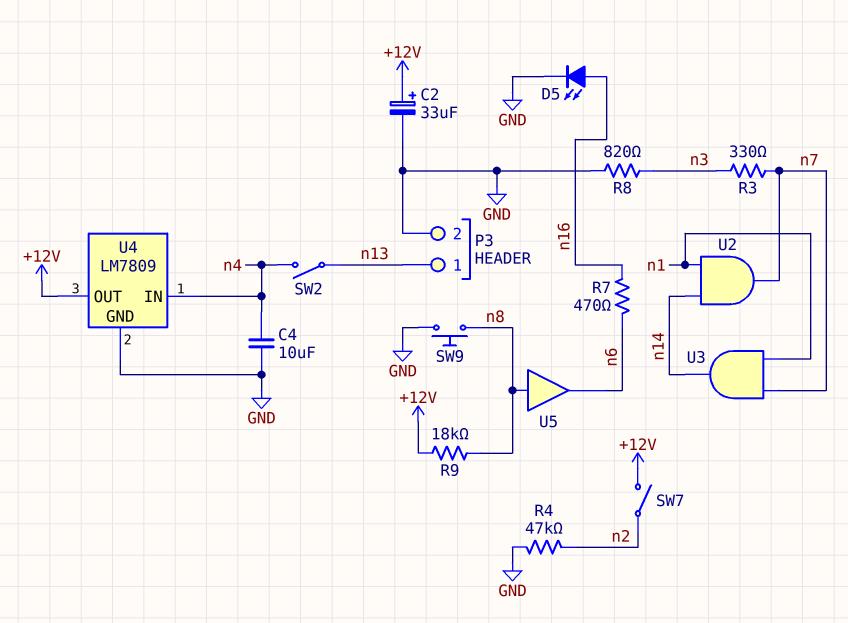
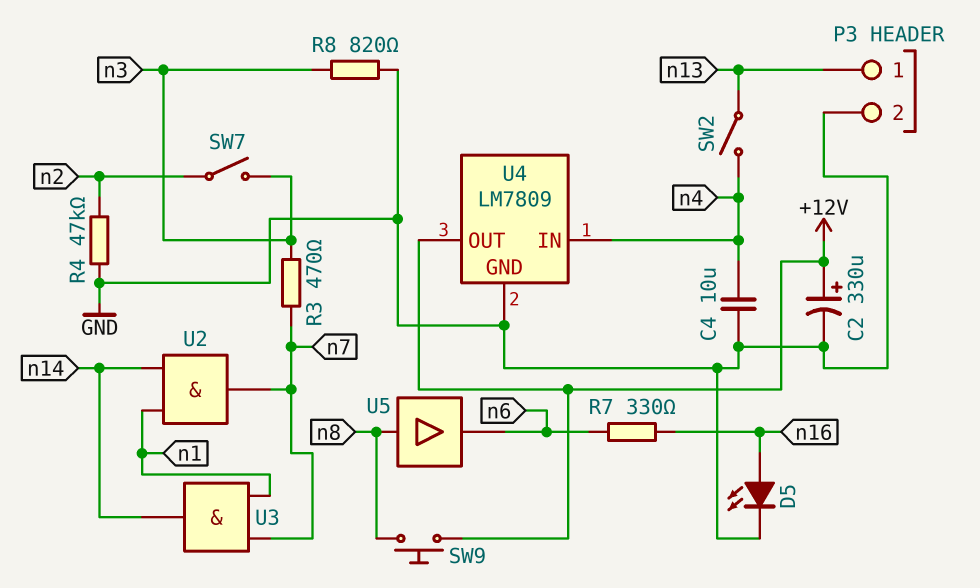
C2: 33uF (plus +12V, minus GND) -> 330uF (plus +12V, minus GND)
R3: 330 (n3, n7) -> 470 (n3, n7)
R7: 470 (n6, n16) -> 330 (n6, n16)
R9: 18k (+12V, n8) -> none
SW7: switch (+12V, n2) -> switch (n2, n3)
SW9: button (GND, n8) -> button (+12V, n8)

